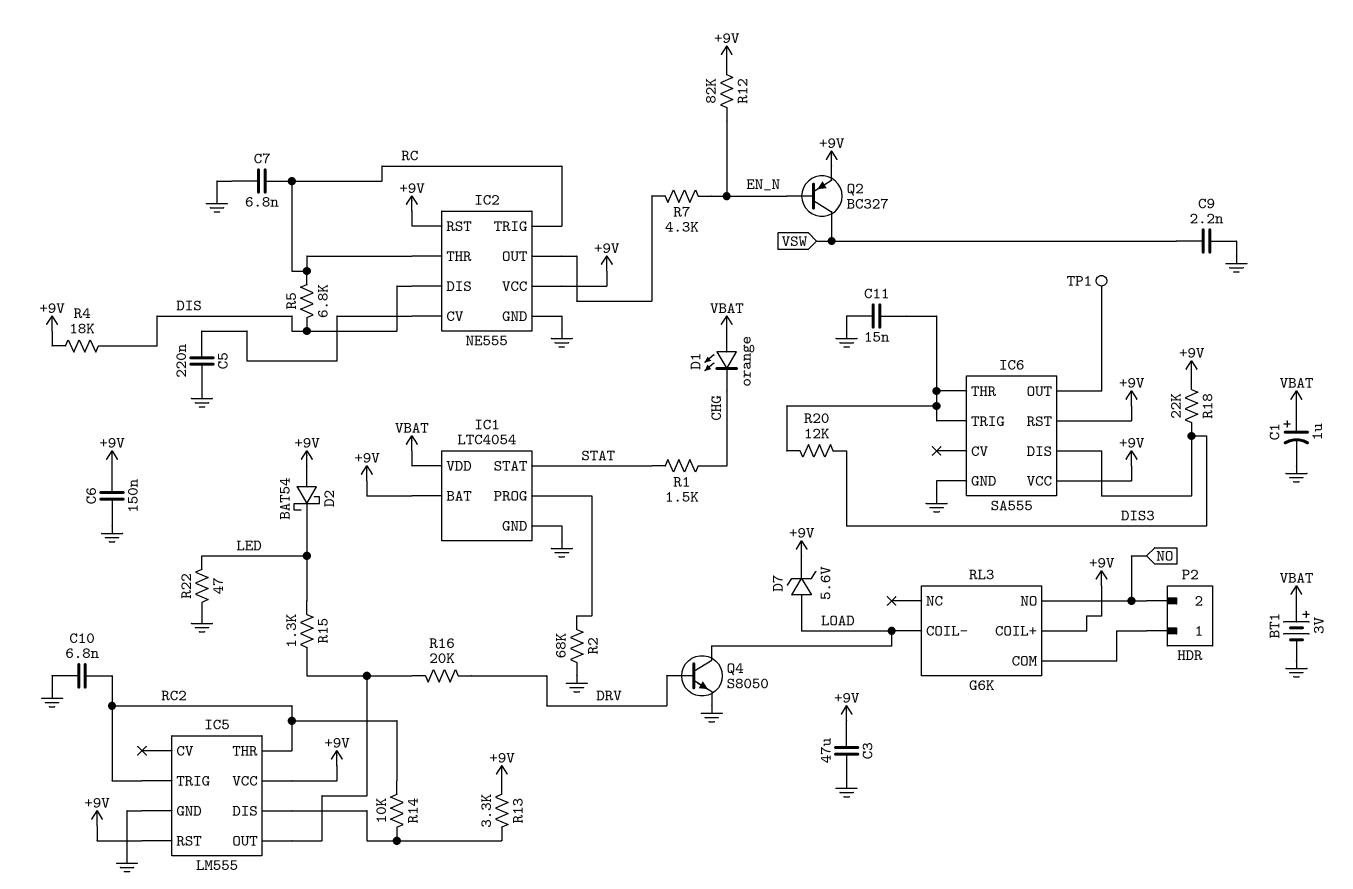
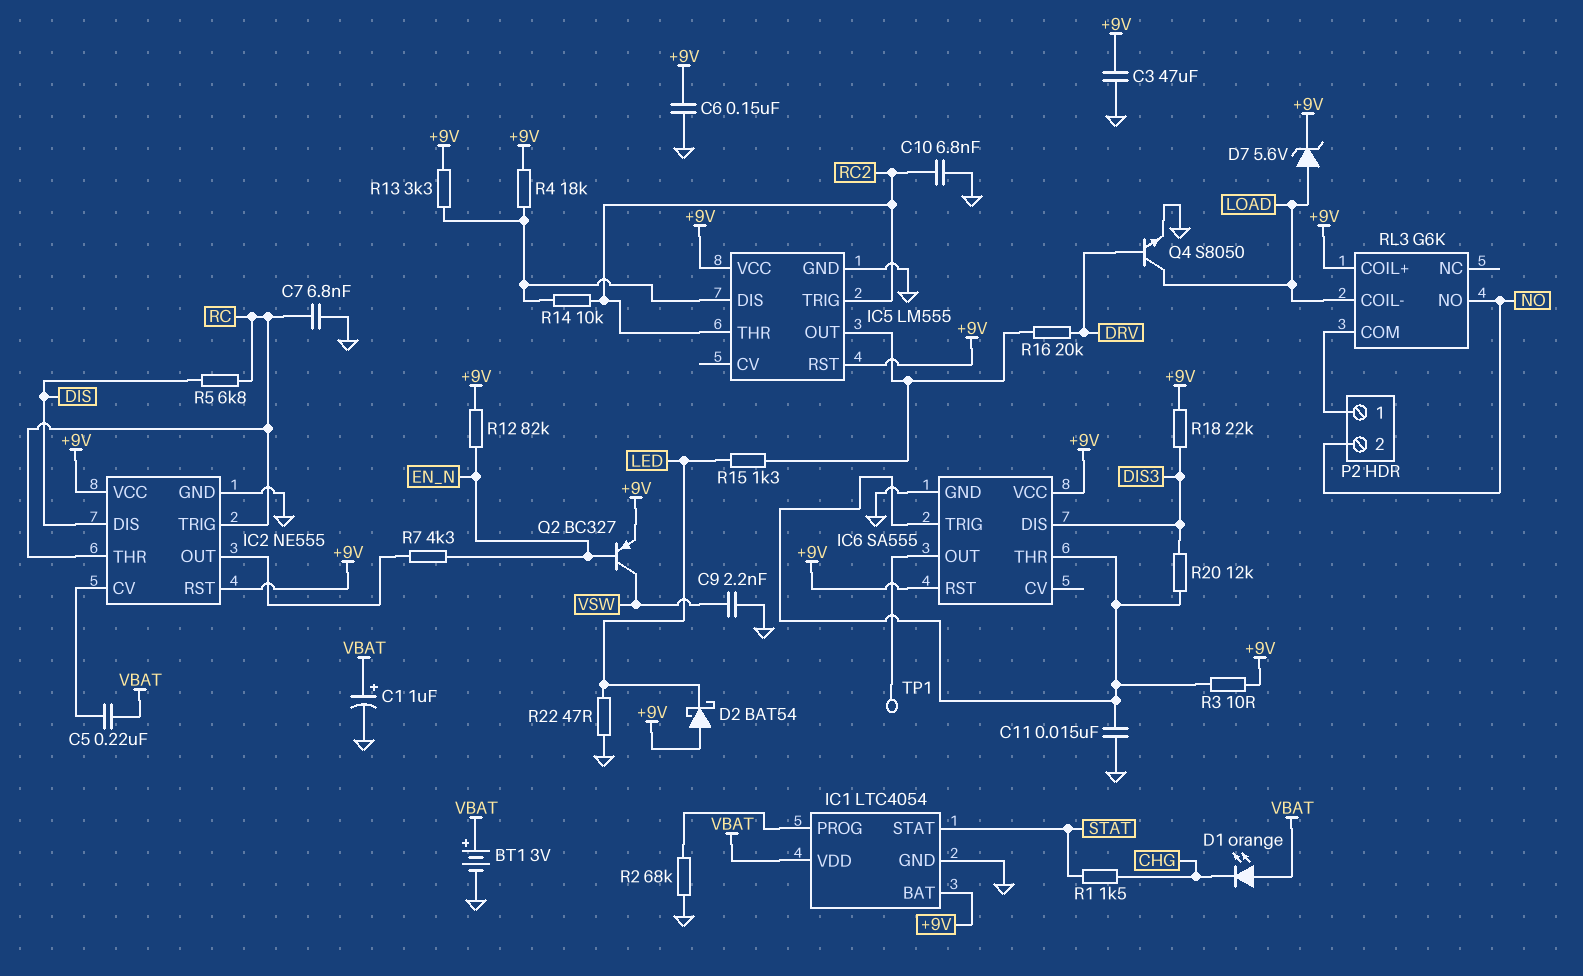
C5: 220nF (GND, IC2/CV) -> 220nF (IC2/CV, VBAT)
R3: none -> 10 (+9V, IC6/THR)
R4: 18k (+9V, DIS) -> 18k (+9V, IC5/DIS)

